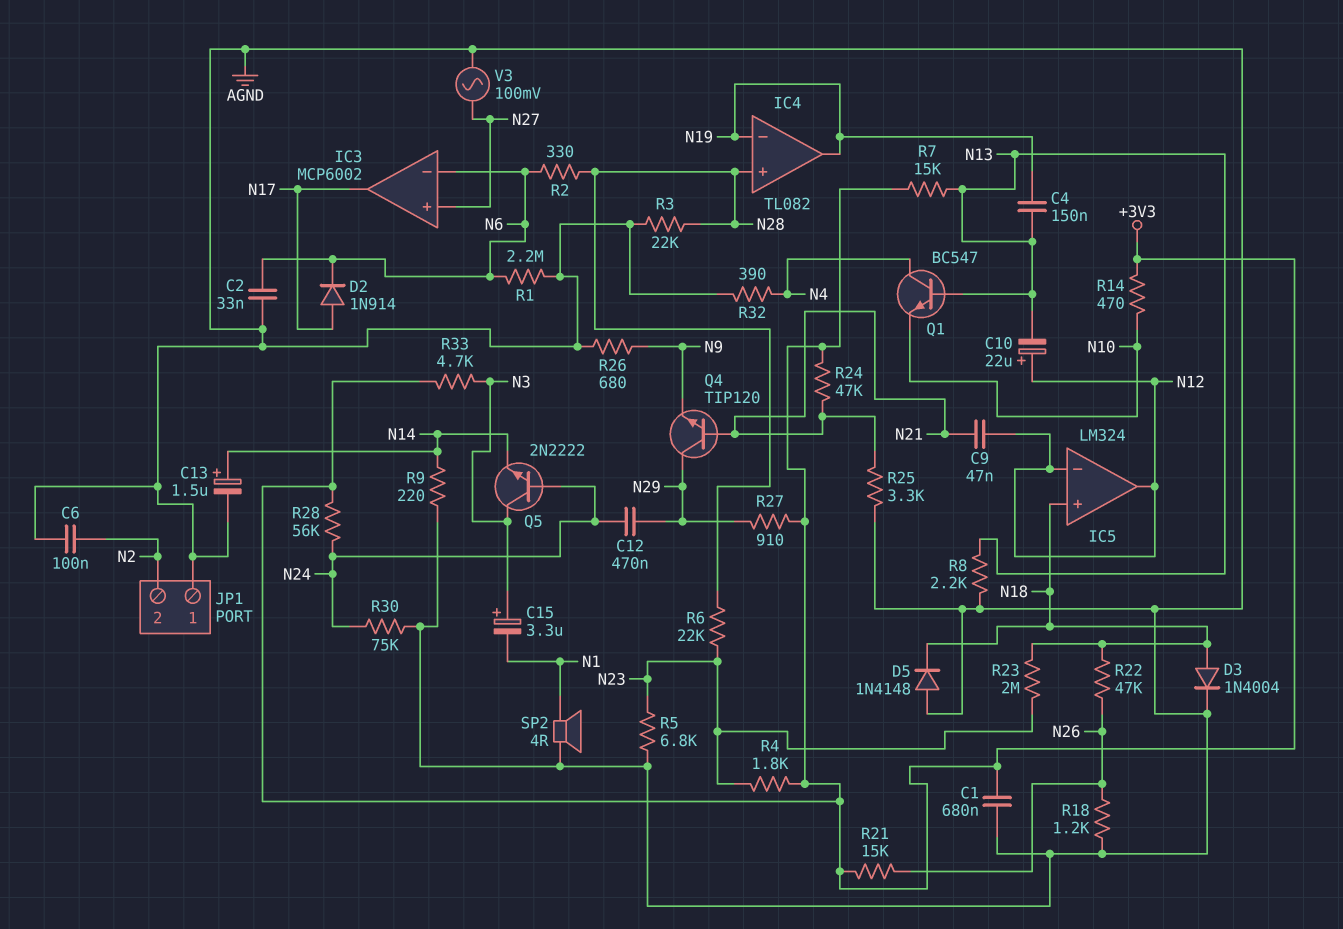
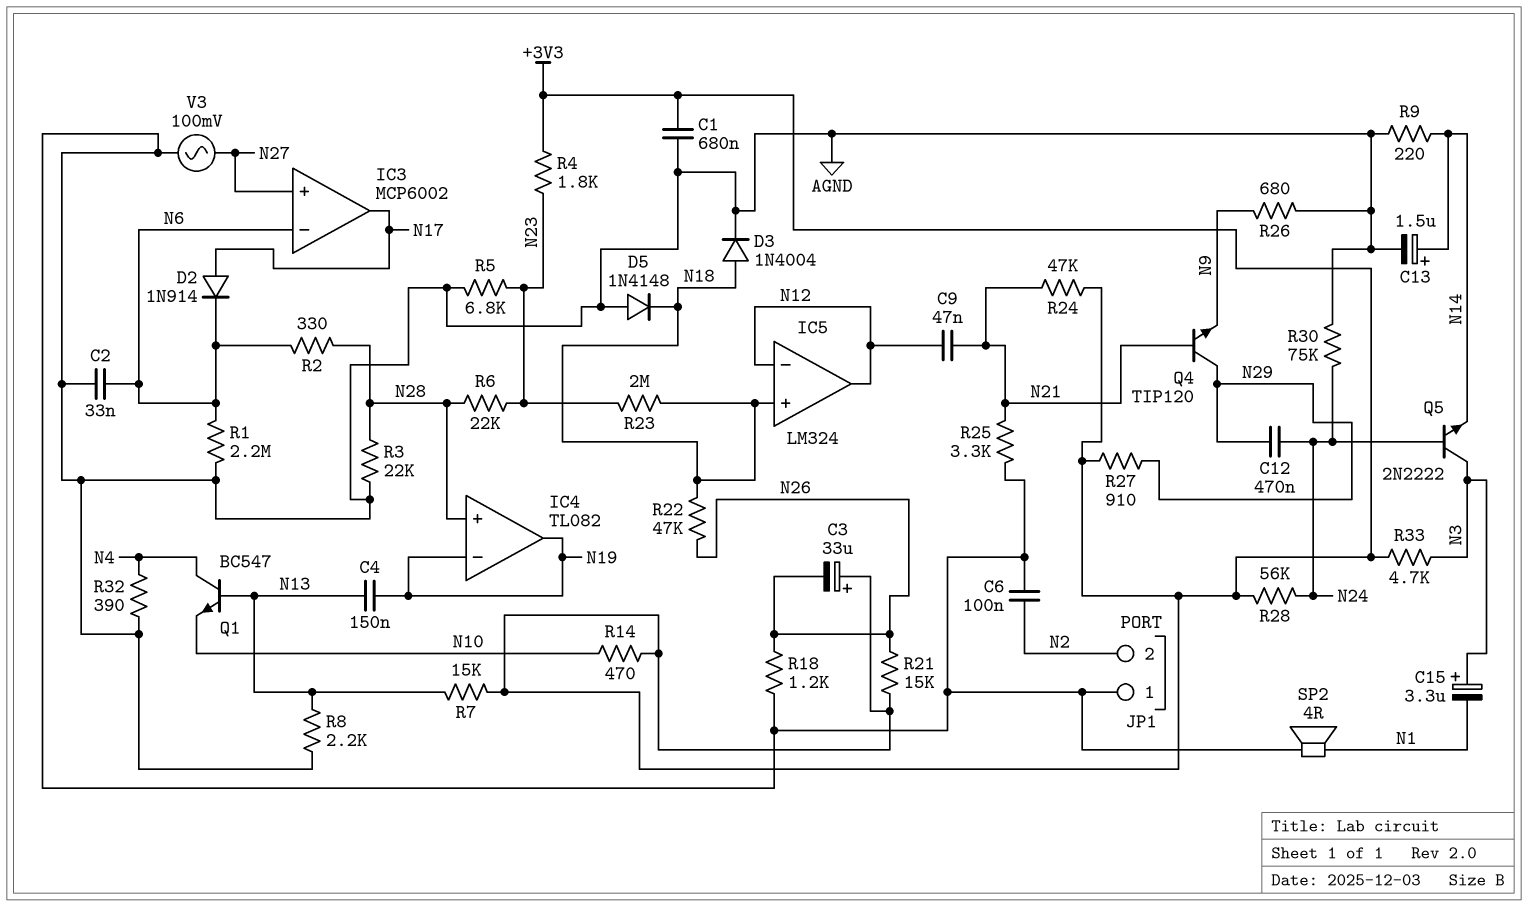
C3: none -> 33uF (plus +3V3, minus N26)
C10: 22uF (plus N12, minus N13) -> none

